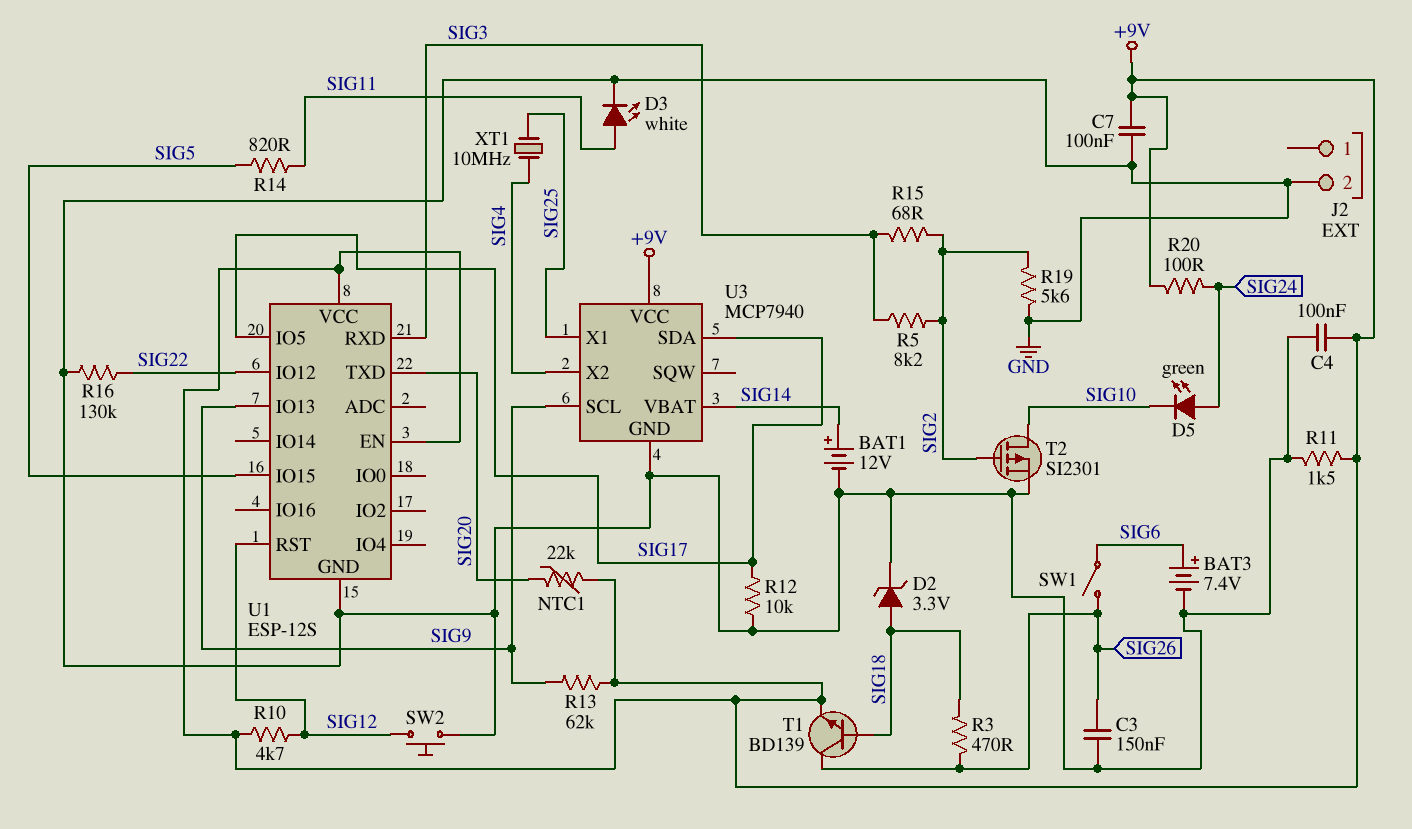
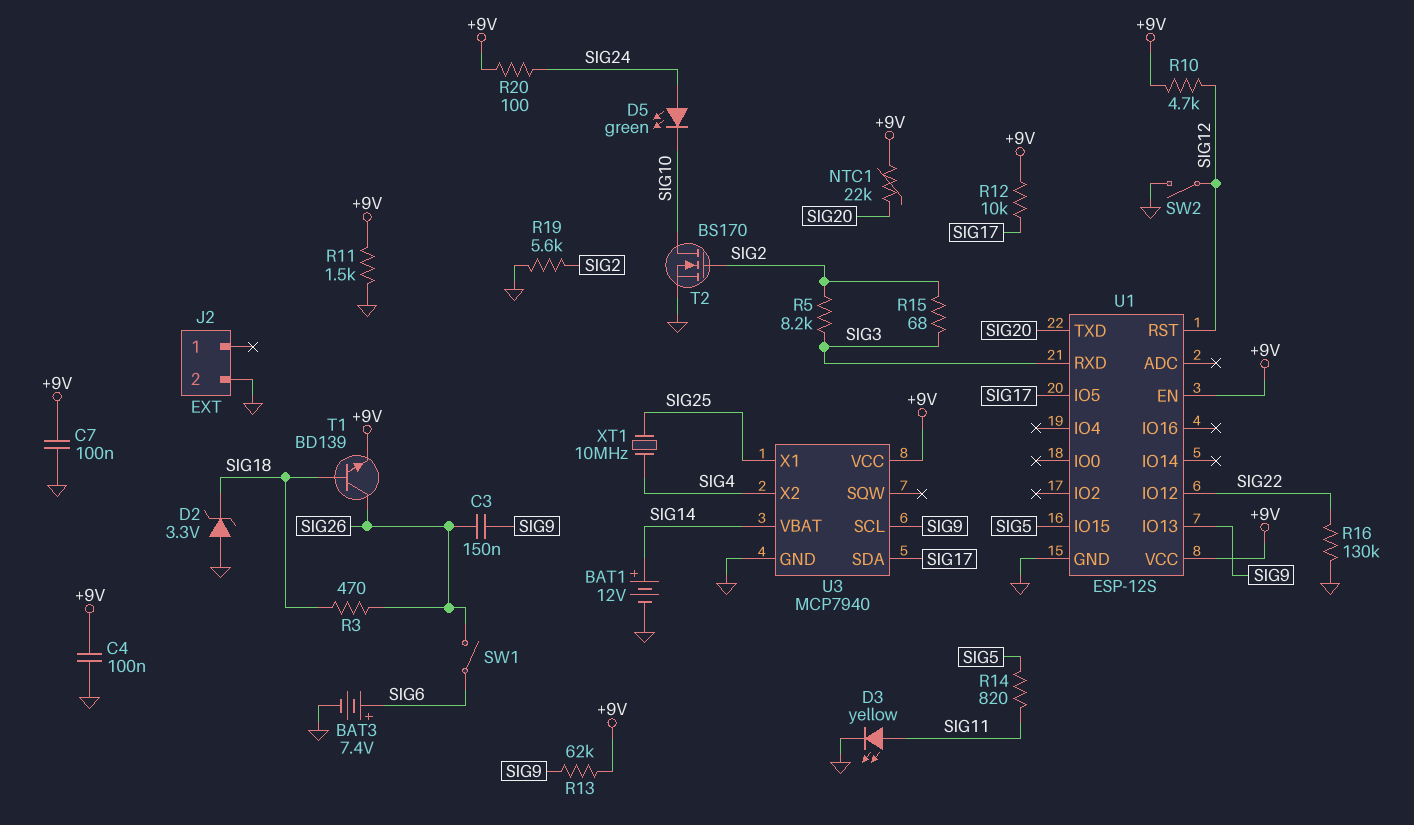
C3: 150nF (GND, SIG26) -> 150nF (SIG9, SIG26)
D2: zener 3.3V (A SIG18, K GND) -> zener 3.3V (A GND, K SIG18)
D3: LED white (A SIG11, K GND) -> LED yellow (A SIG11, K GND)
R12: 10k (GND, SIG17) -> 10k (+9V, SIG17)
SW2: button (GND, SIG12) -> switch (GND, SIG12)
T2: PMOS SI2301 (G SIG2, D SIG10, S GND) -> NMOS BS170 (G SIG2, D SIG10, S GND)

